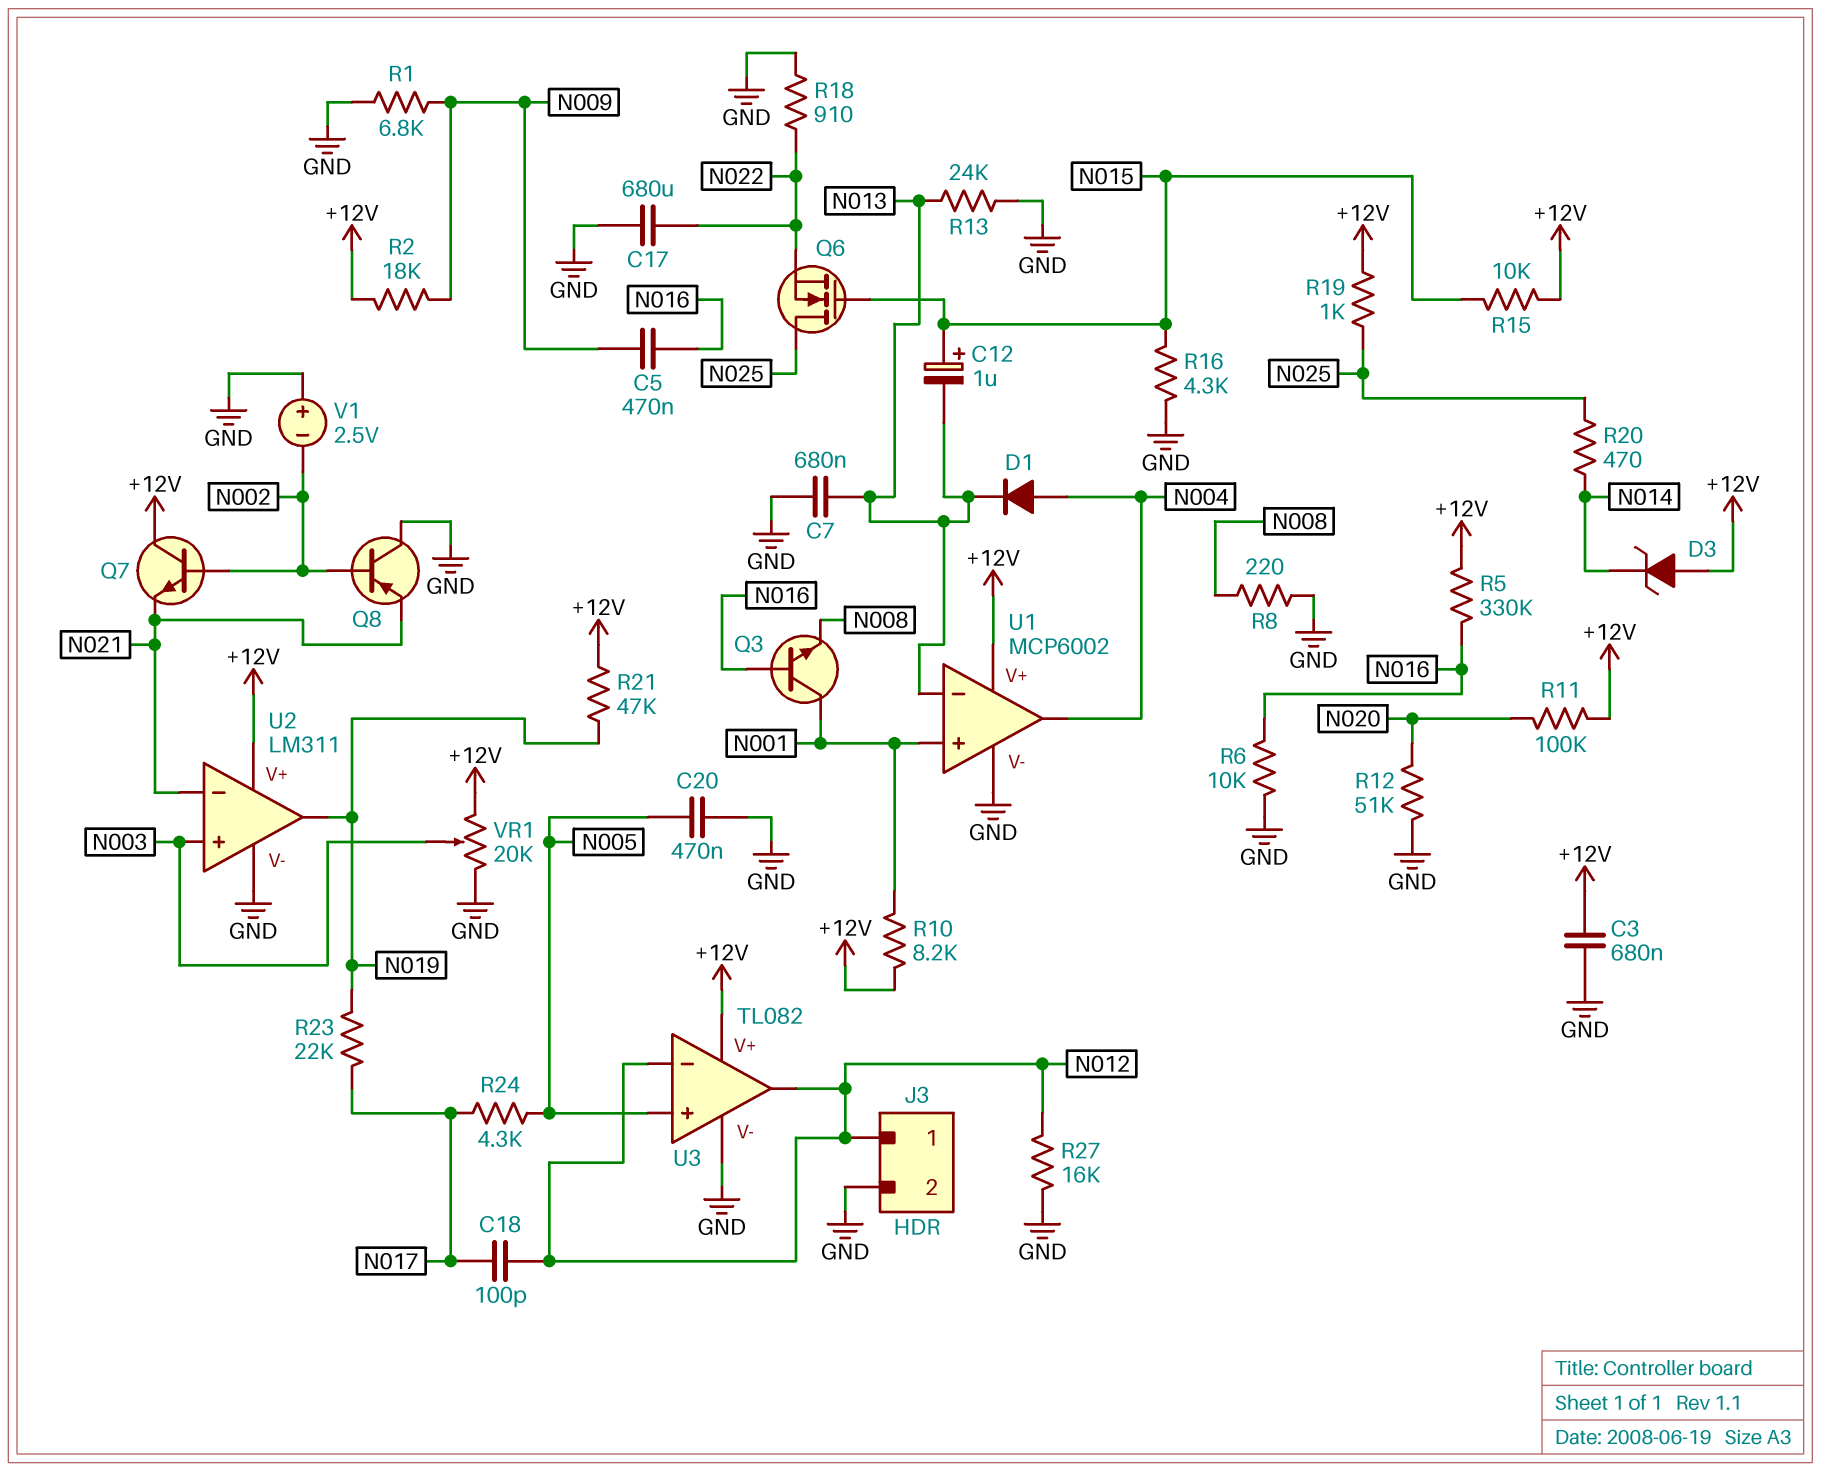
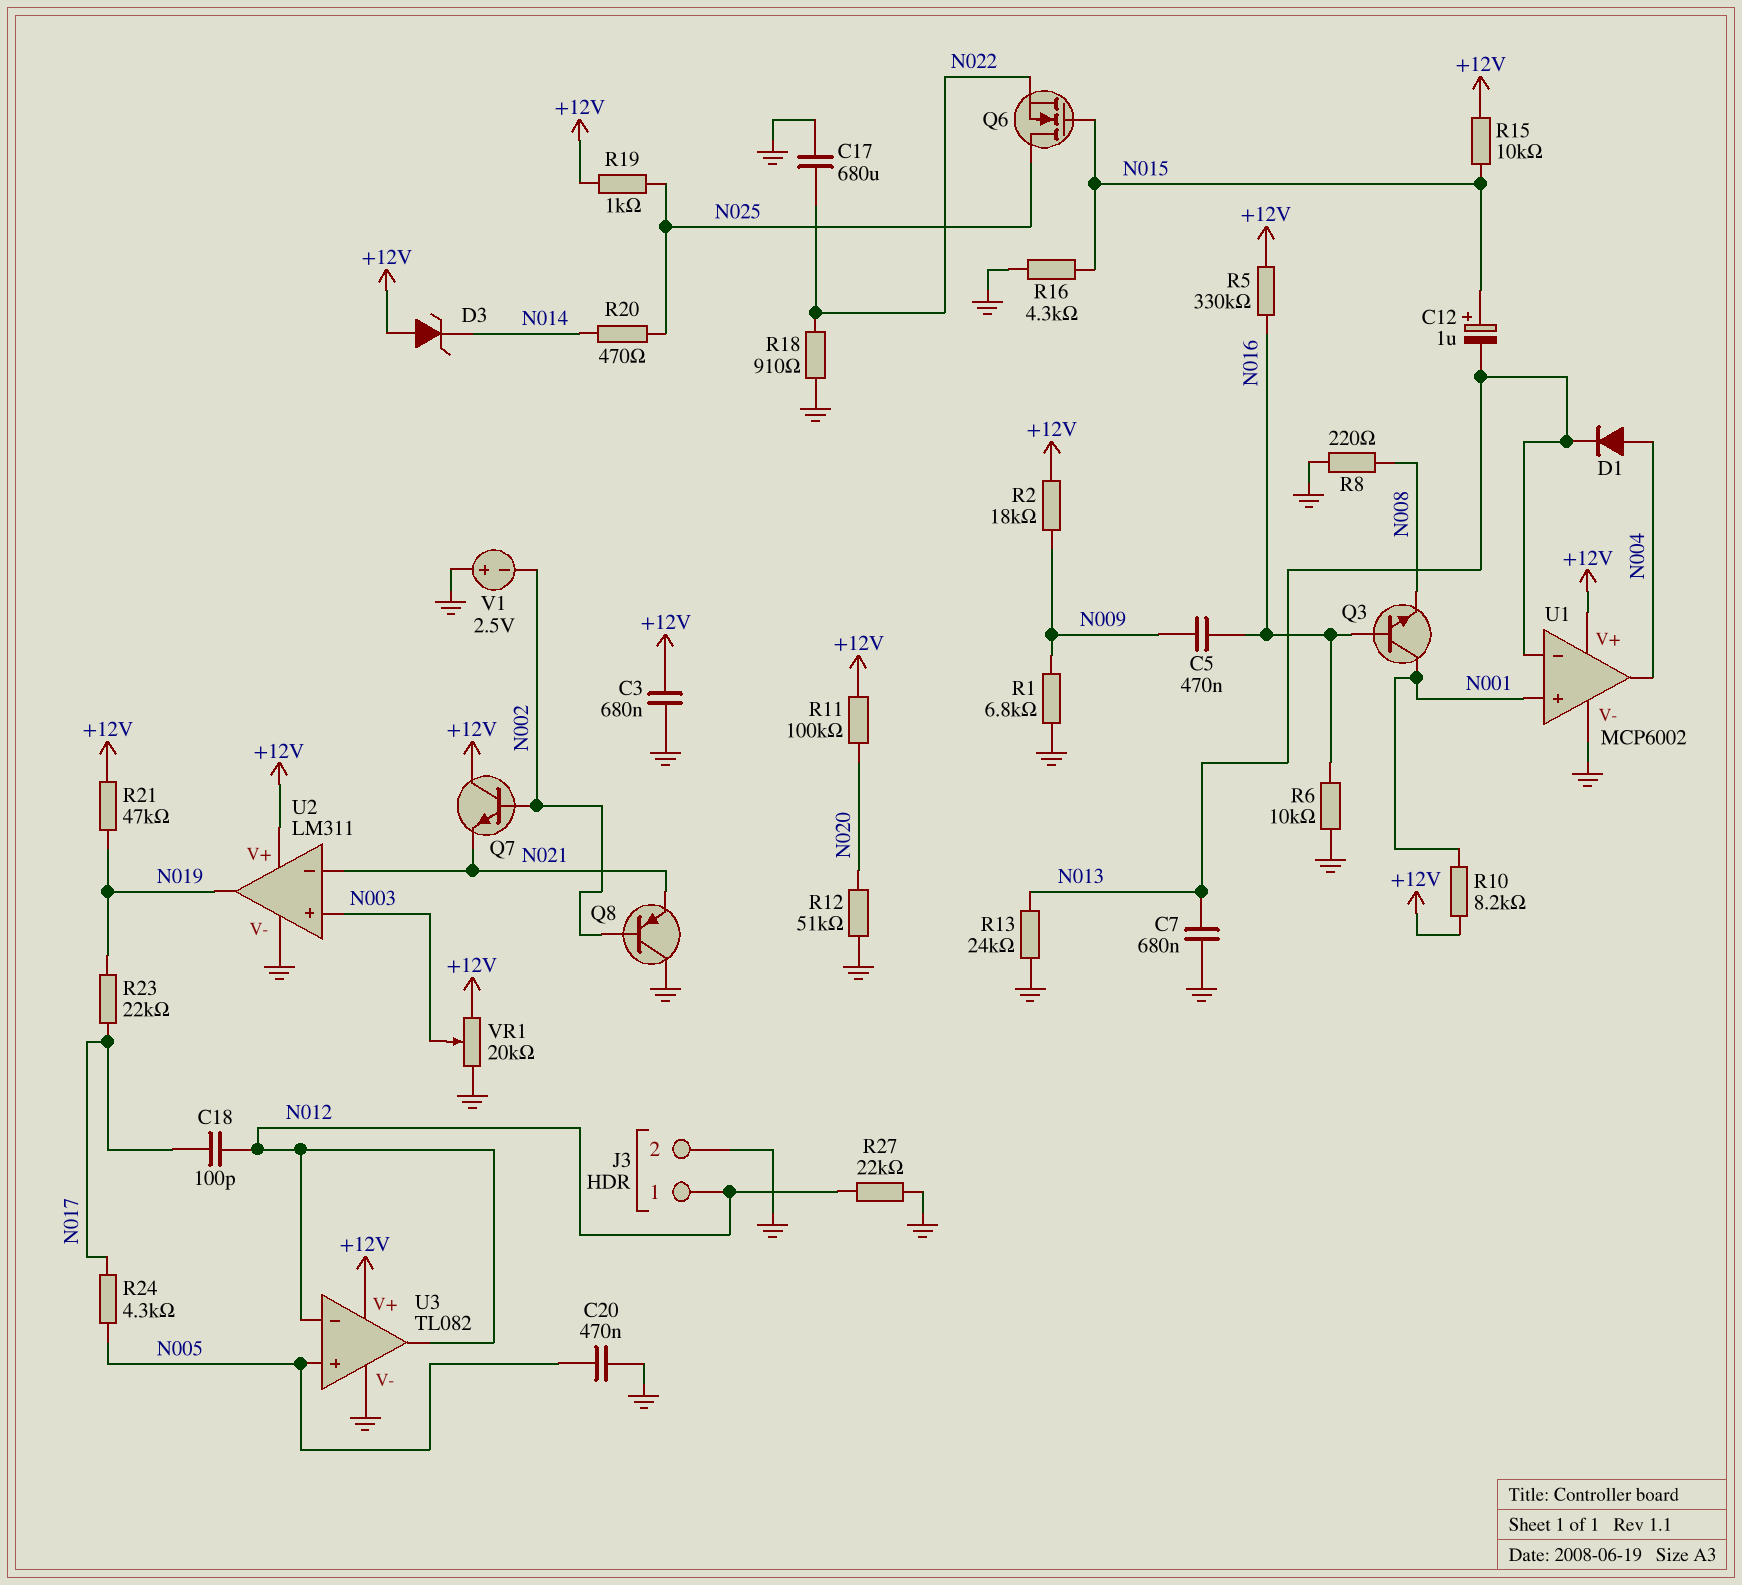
R27: 16k (GND, N012) -> 22k (GND, N012)

